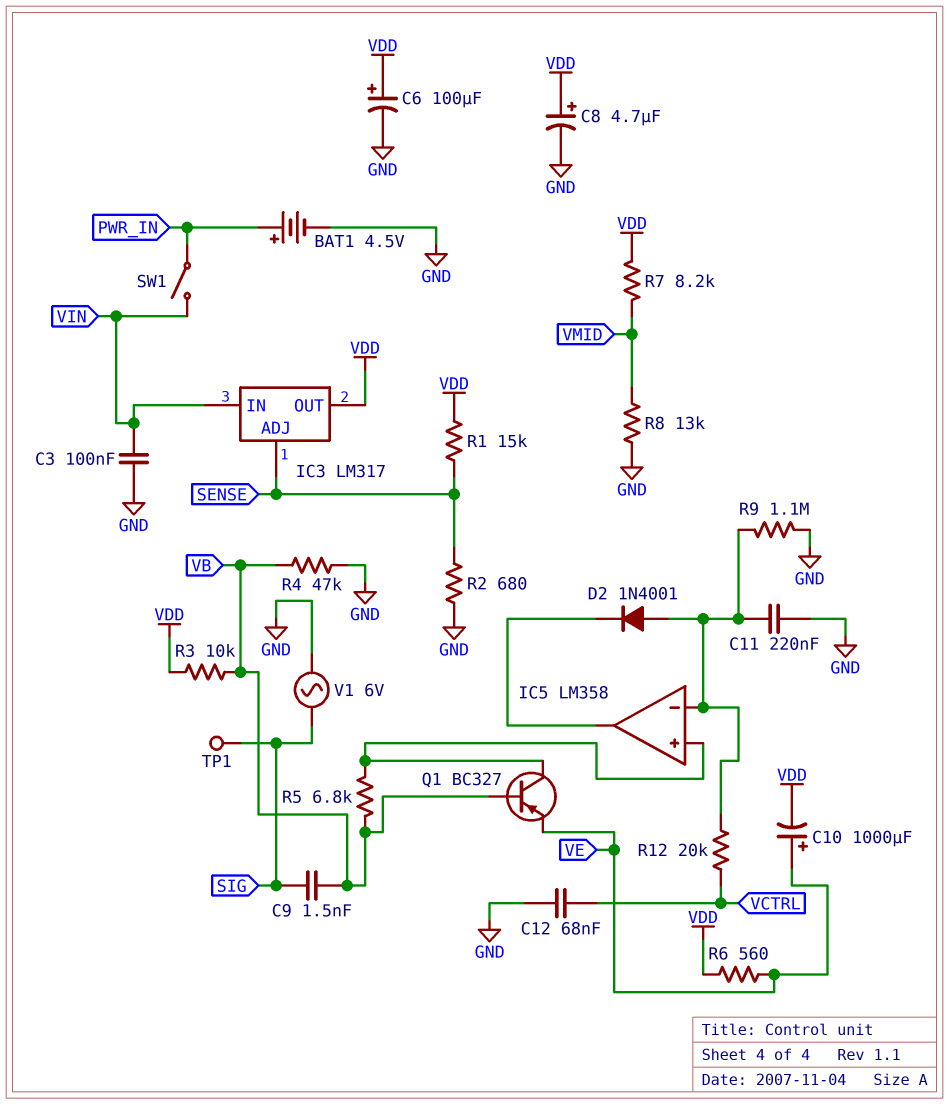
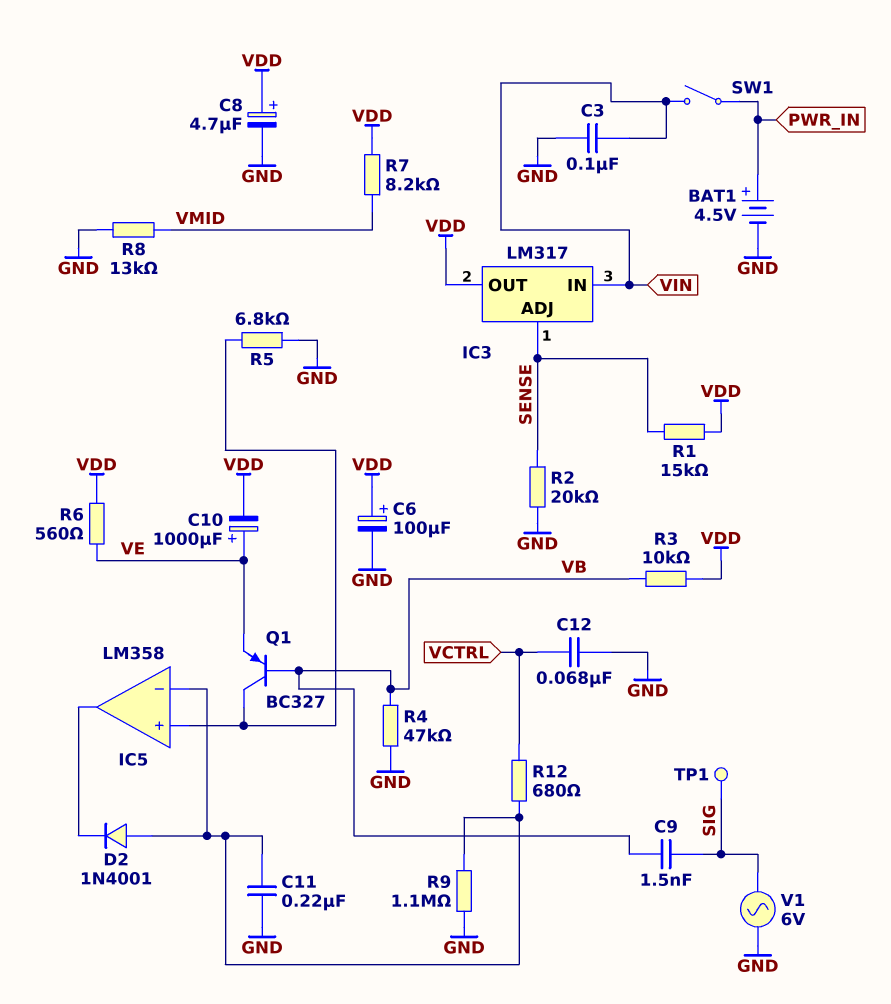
R2: 680 (GND, SENSE) -> 20k (GND, SENSE)
R5: 6.8k (IC5/in+, VB) -> 6.8k (GND, IC5/in+)
R12: 20k (IC5/in-, VCTRL) -> 680 (IC5/in-, VCTRL)

